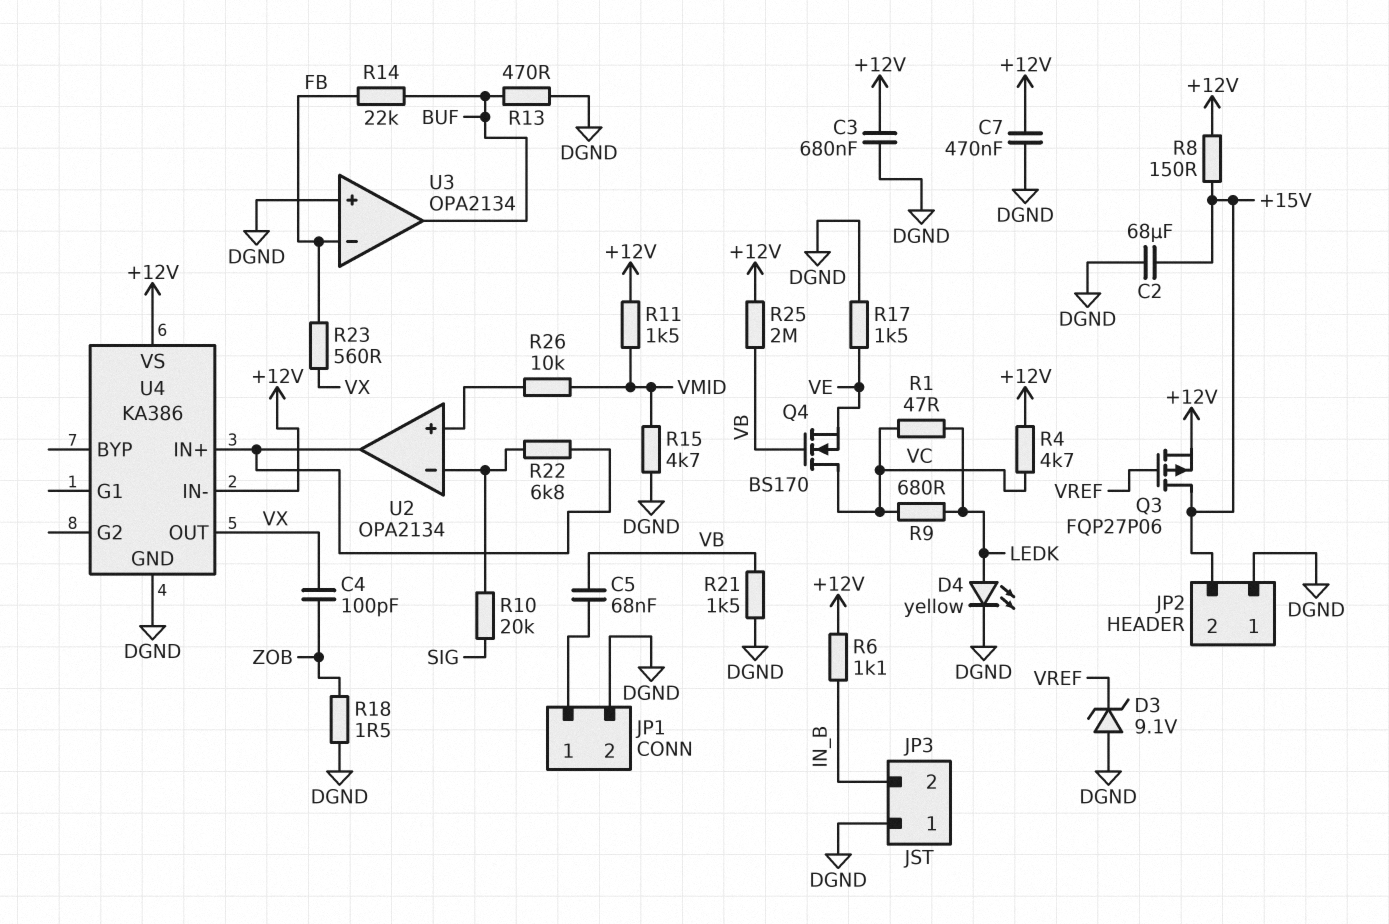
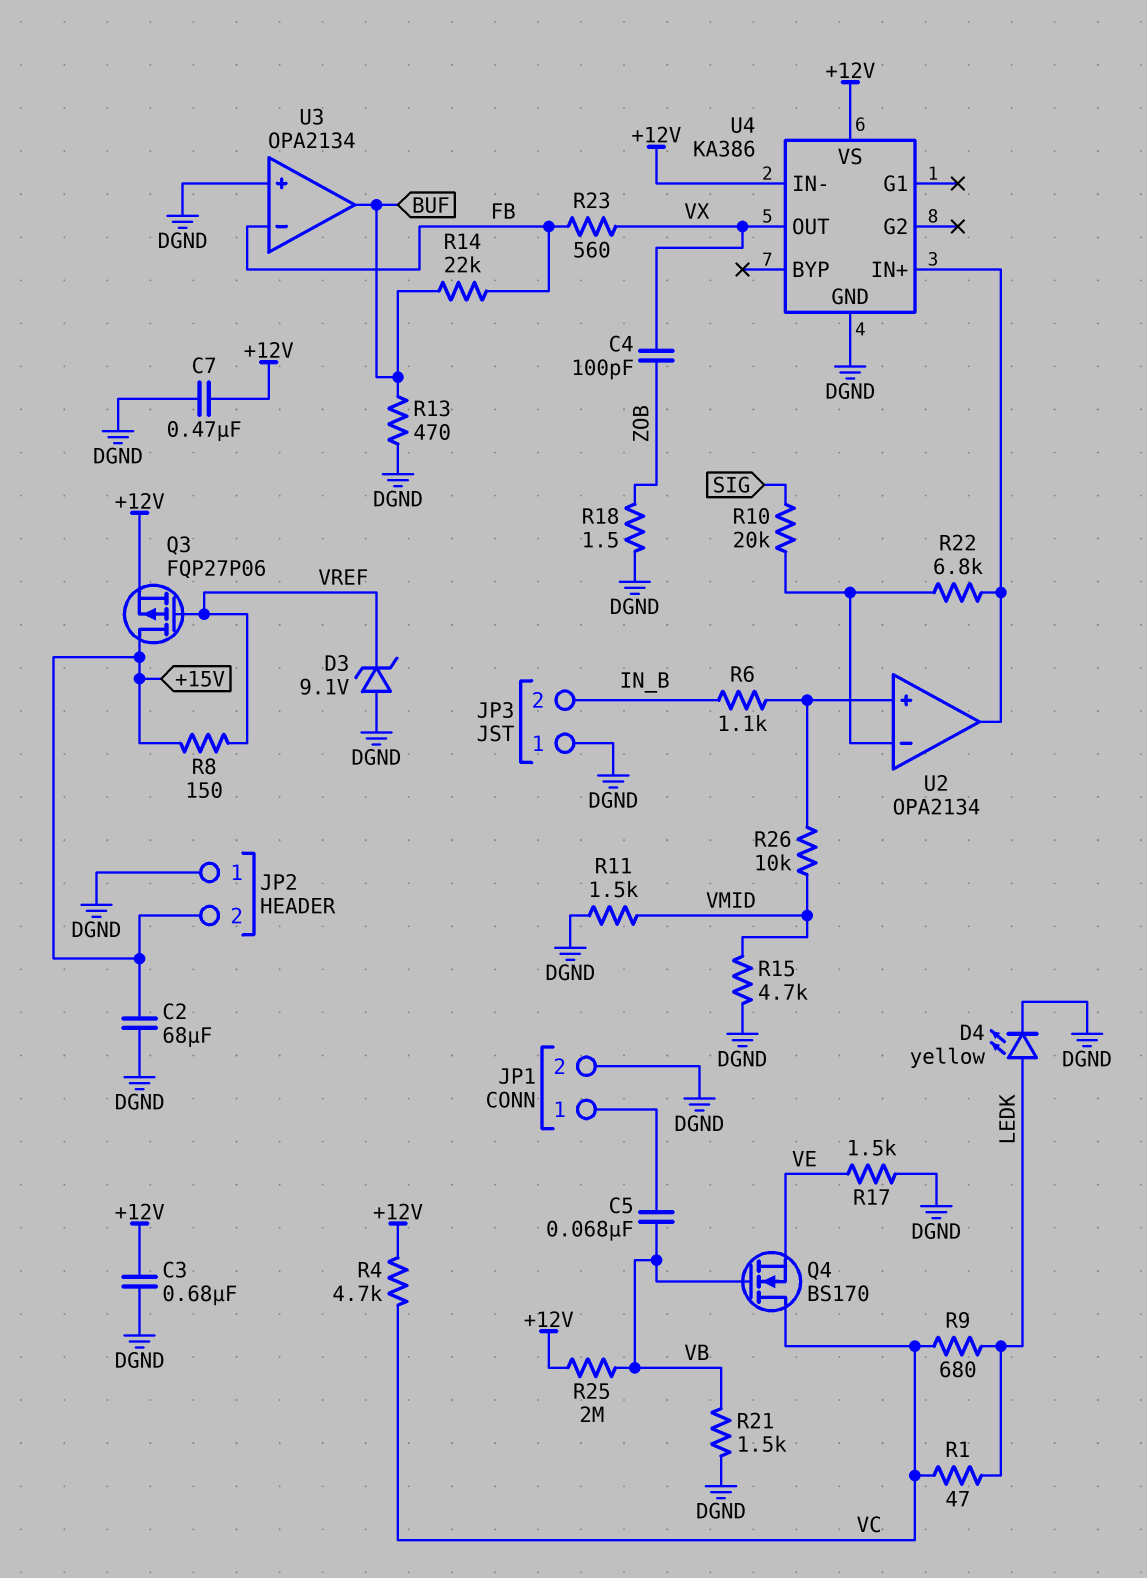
R6: 1.1k (+12V, IN_B) -> 1.1k (IN_B, U2/in+)
R8: 150 (+12V, +15V) -> 150 (+15V, VREF)
R11: 1.5k (+12V, VMID) -> 1.5k (DGND, VMID)

